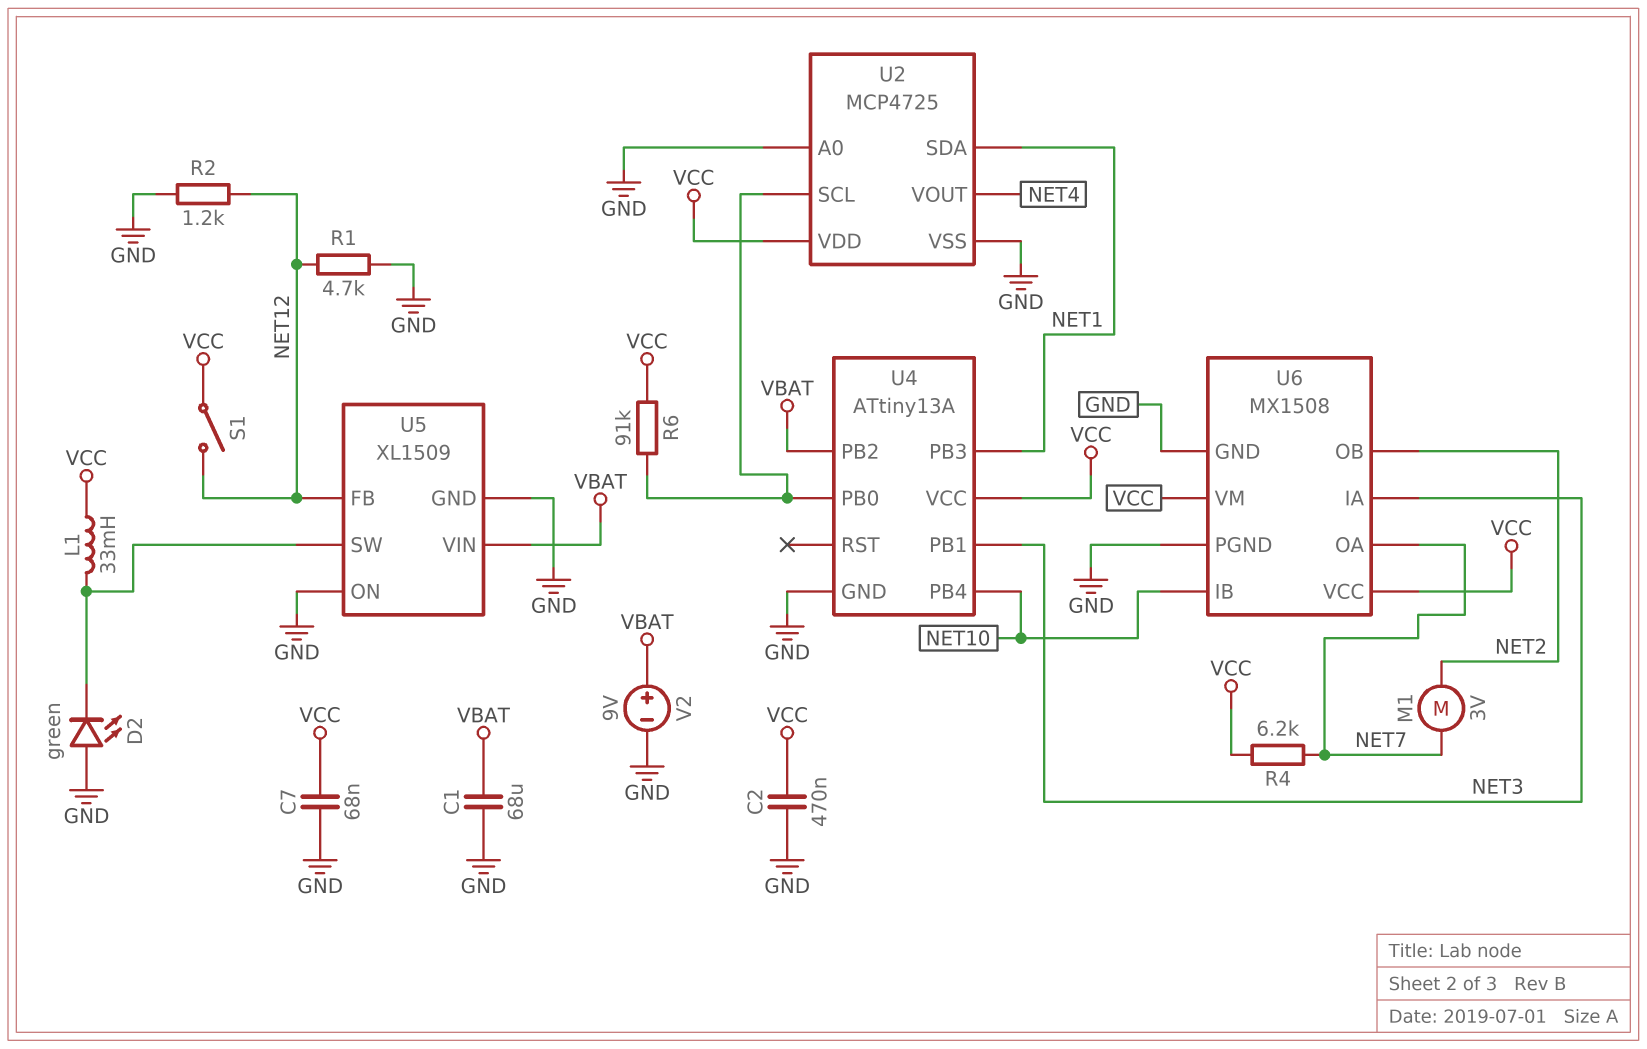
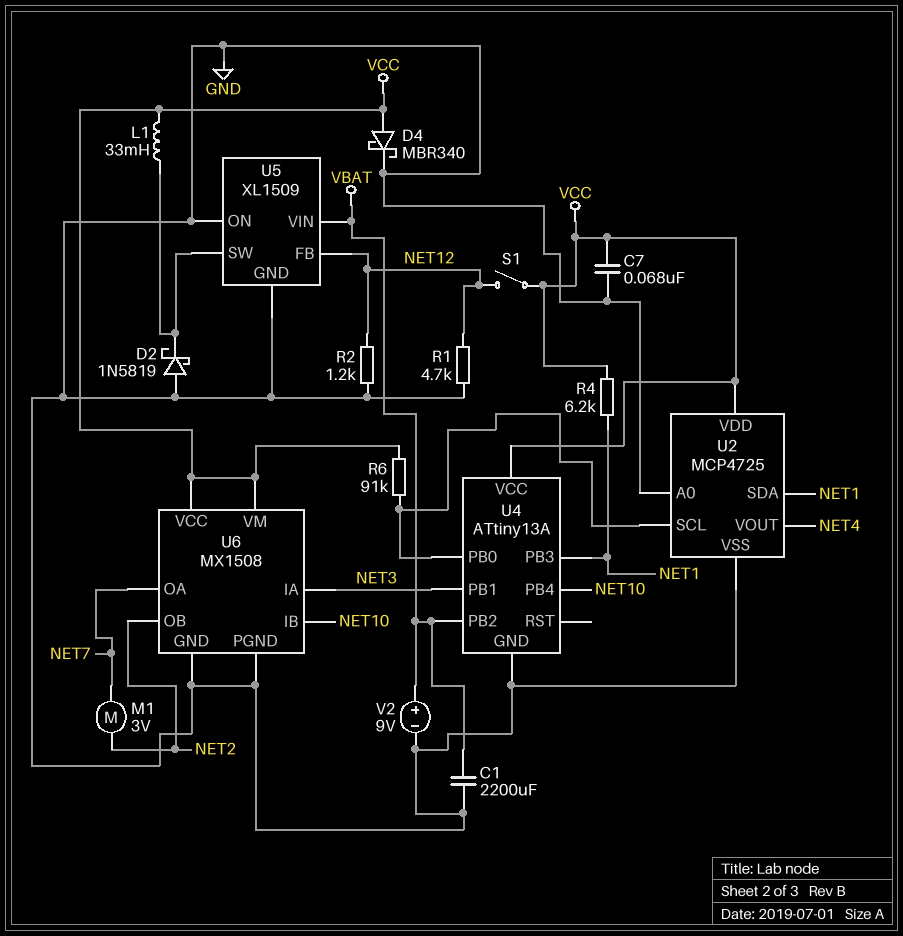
C1: 68uF (GND, VBAT) -> 2200uF (GND, VBAT)
C2: 470nF (GND, VCC) -> none
D2: LED green (A GND, K U5/SW) -> schottky 1N5819 (A GND, K U5/SW)
D4: none -> schottky MBR340 (A VCC, K GND)
R4: 6.2k (NET7, VCC) -> 6.2k (NET1, VCC)

